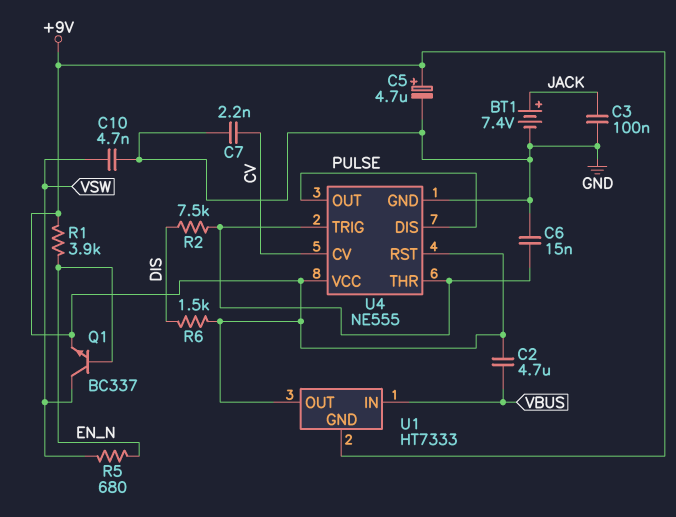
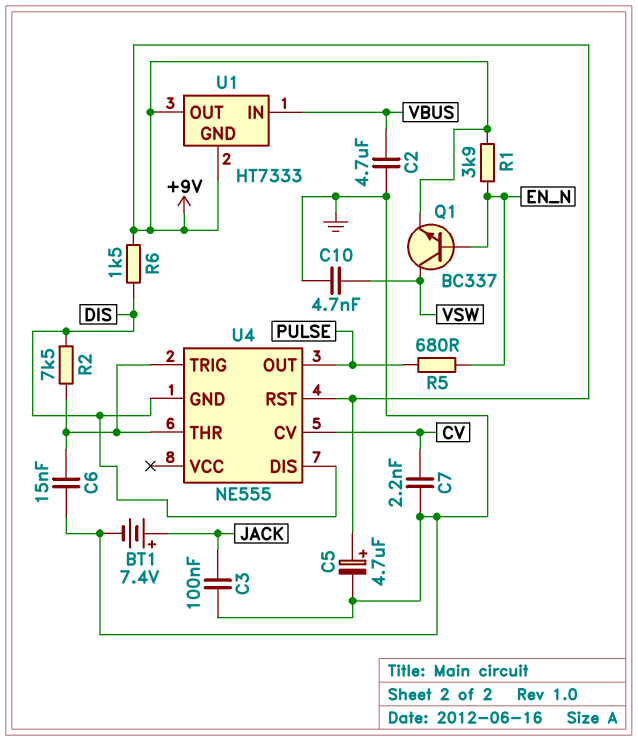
C2: 4.7uF (+9V, VBUS) -> 4.7uF (GND, VBUS)
R5: 680 (EN_N, VSW) -> 680 (EN_N, PULSE)
U4 pin DIS: PULSE -> DIS
U4 pin GND: GND -> DIS
U4 pin VCC: +9V -> none

